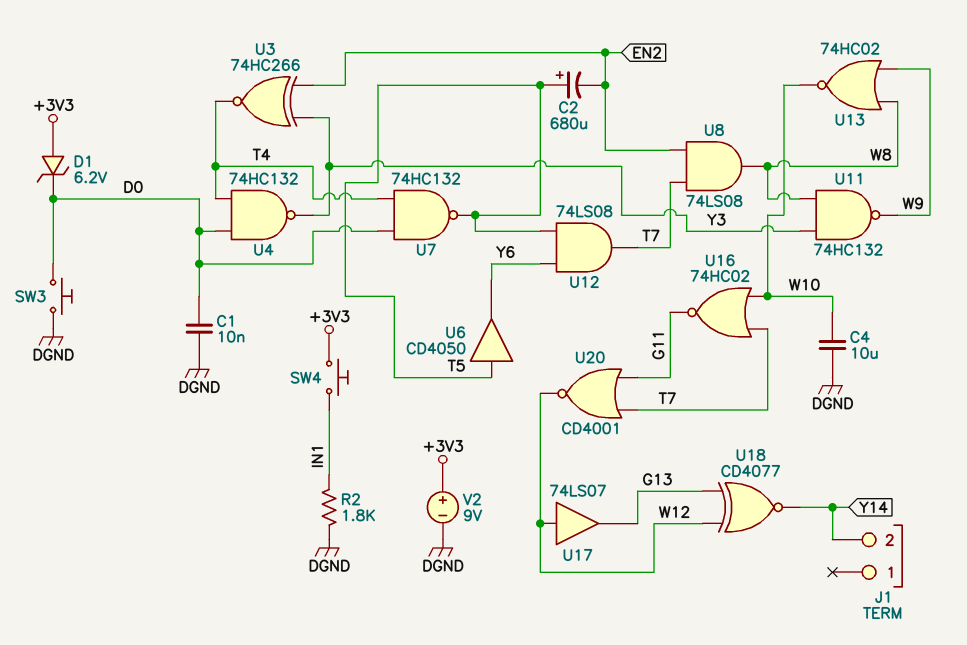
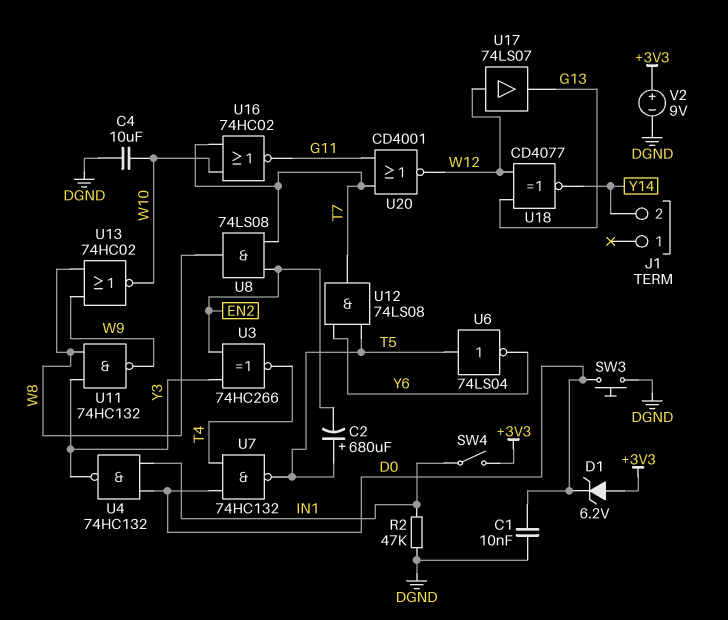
R2: 1.8k (DGND, IN1) -> 47k (DGND, IN1)
SW4: button (+3V3, IN1) -> switch (+3V3, IN1)
U4: NAND 74HC132 (in D0, in T4, out Y3) -> NAND 74HC132 (in D0, in IN1, out Y3)
U6: buffer CD4050 (in T5, out Y6) -> NOT 74LS04 (in T5, out Y6)

